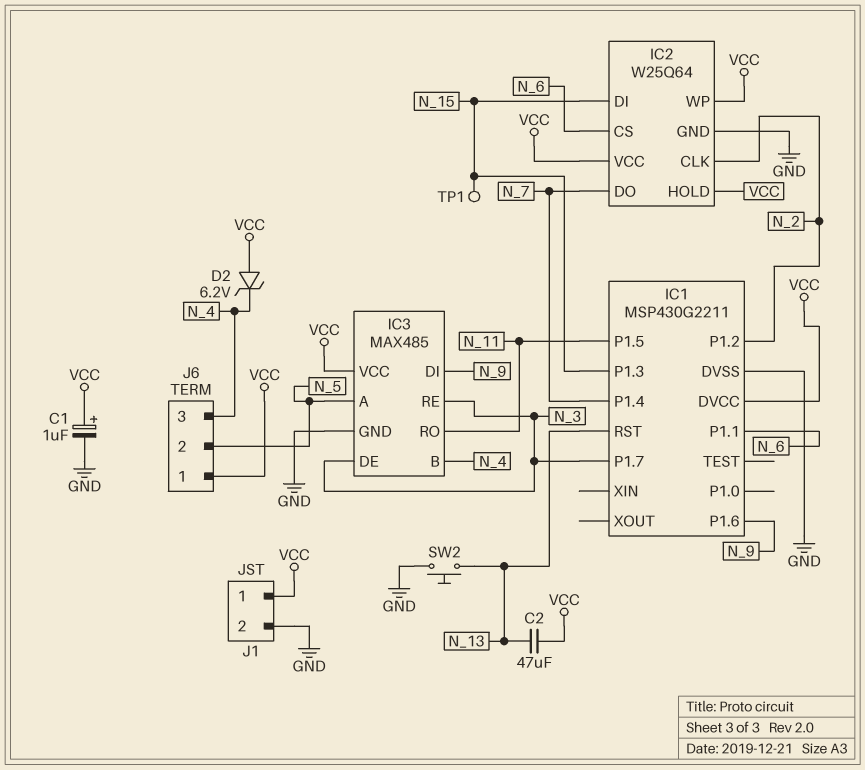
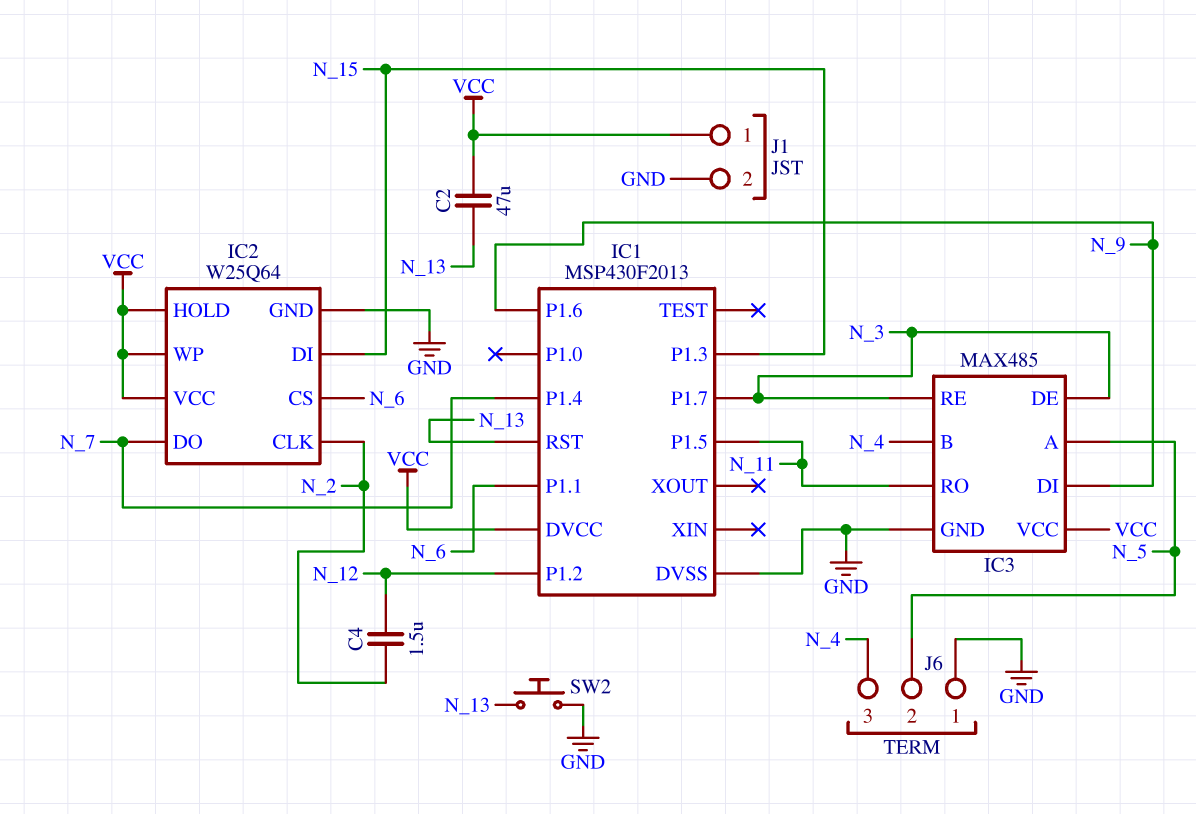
C1: 1uF (plus VCC, minus GND) -> none
C4: none -> 1.5uF (N_2, N_12)
D2: zener 6.2V (A VCC, K N_4) -> none
IC1: MSP430G2211 -> MSP430F2013
IC1 pin P1.2: N_2 -> N_12
J6 pin 1: VCC -> GND
TP1: test point (N_15) -> none

